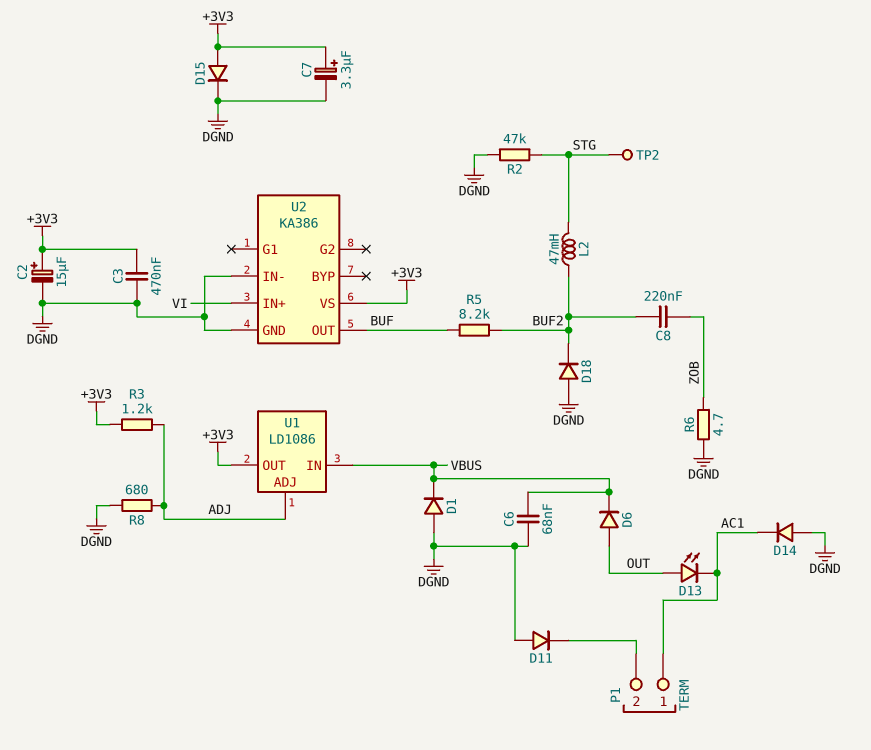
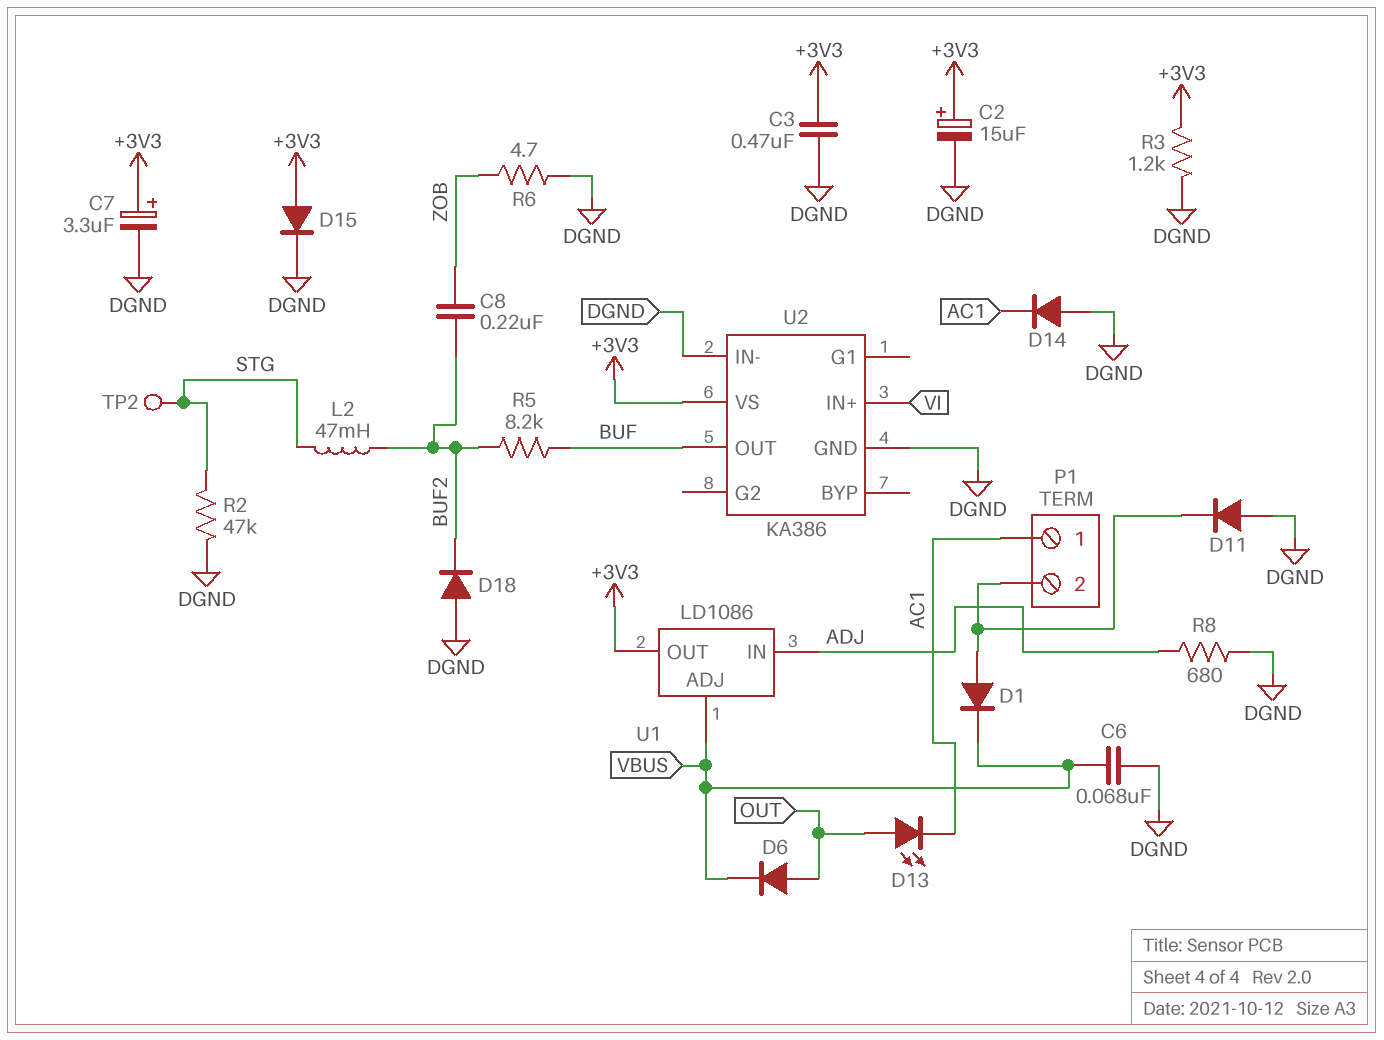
D1: diode (A DGND, K VBUS) -> diode (A P1/2, K VBUS)
R3: 1.2k (+3V3, ADJ) -> 1.2k (+3V3, DGND)
U1 pin ADJ: ADJ -> VBUS
U1 pin IN: VBUS -> ADJ

